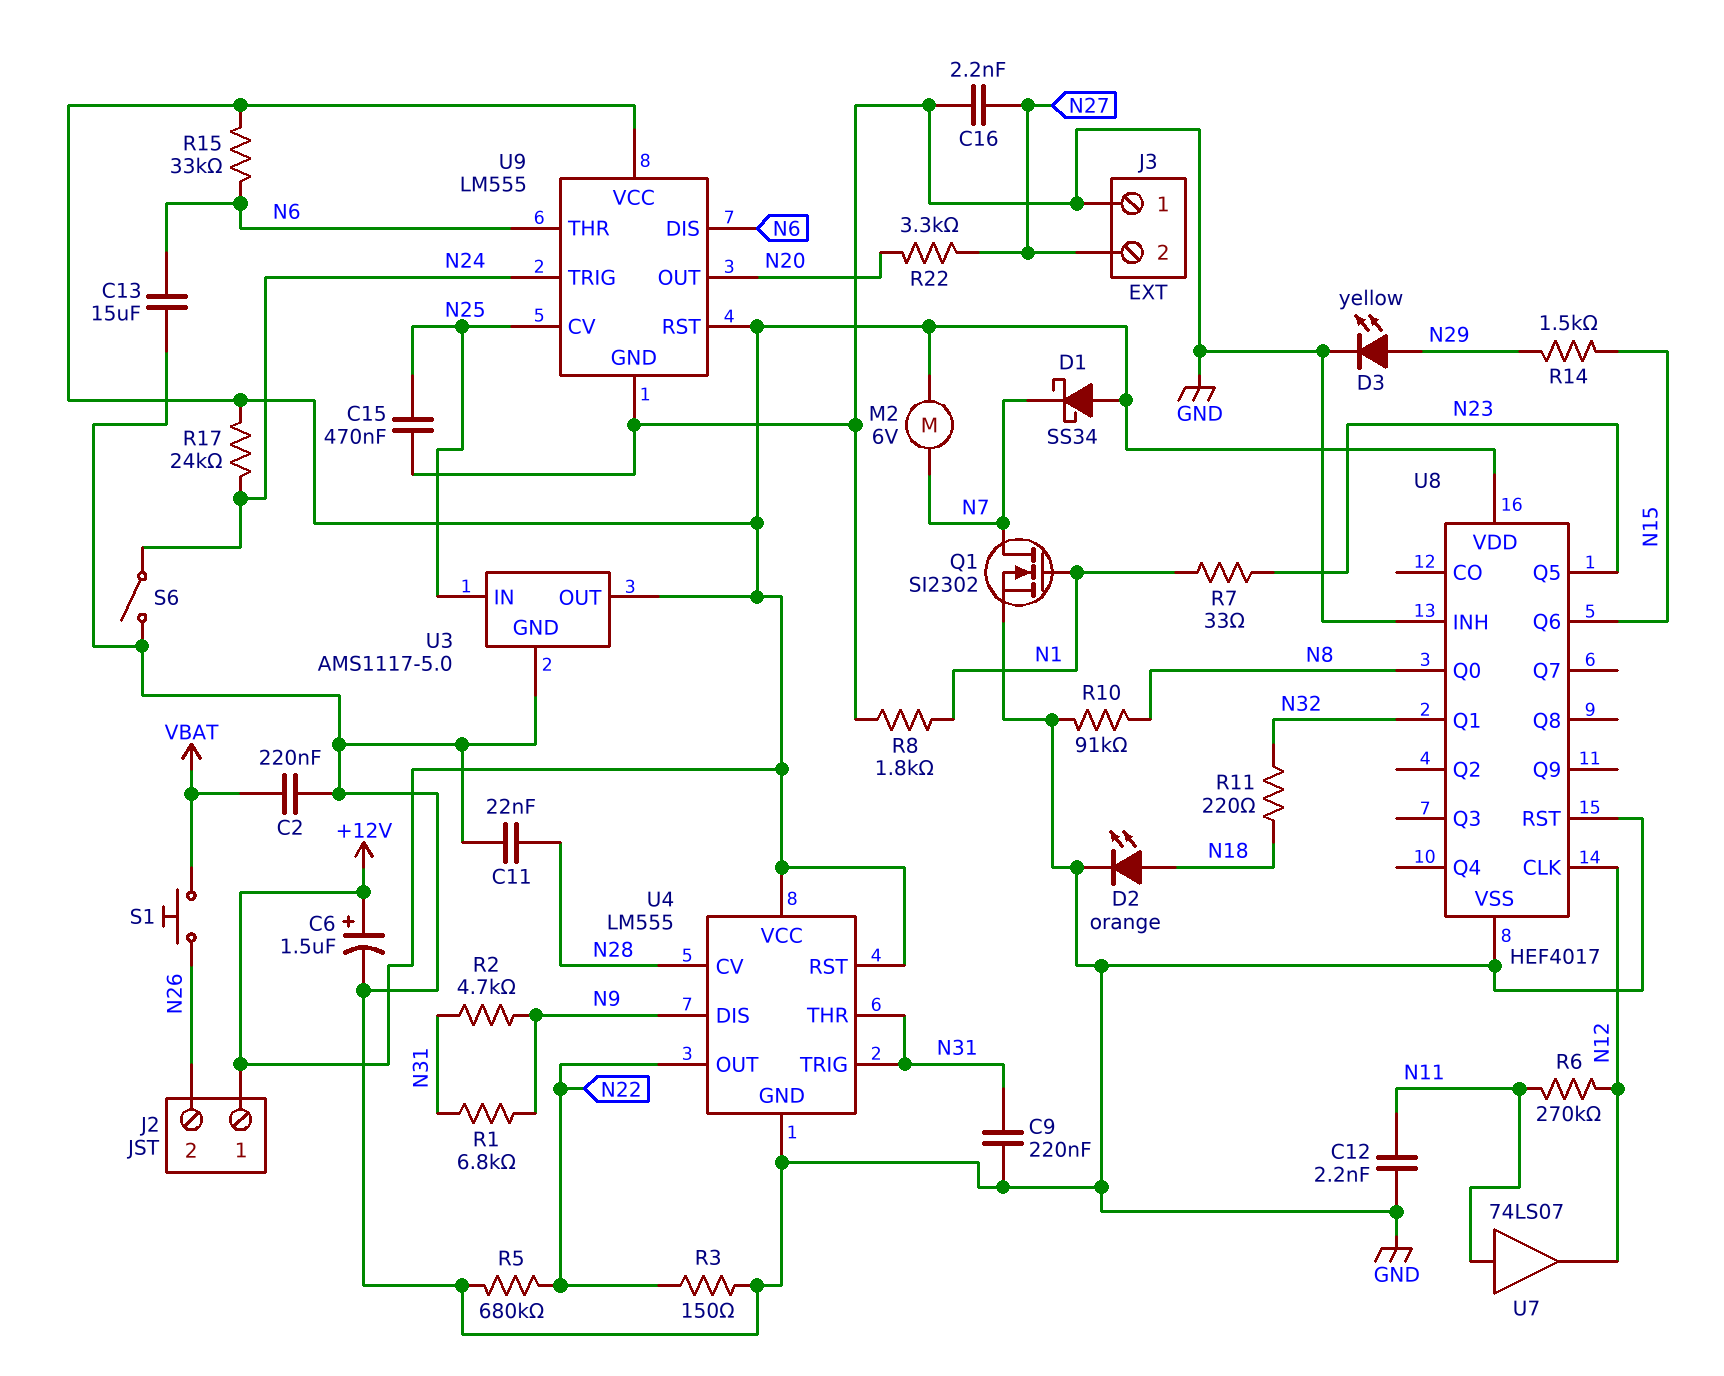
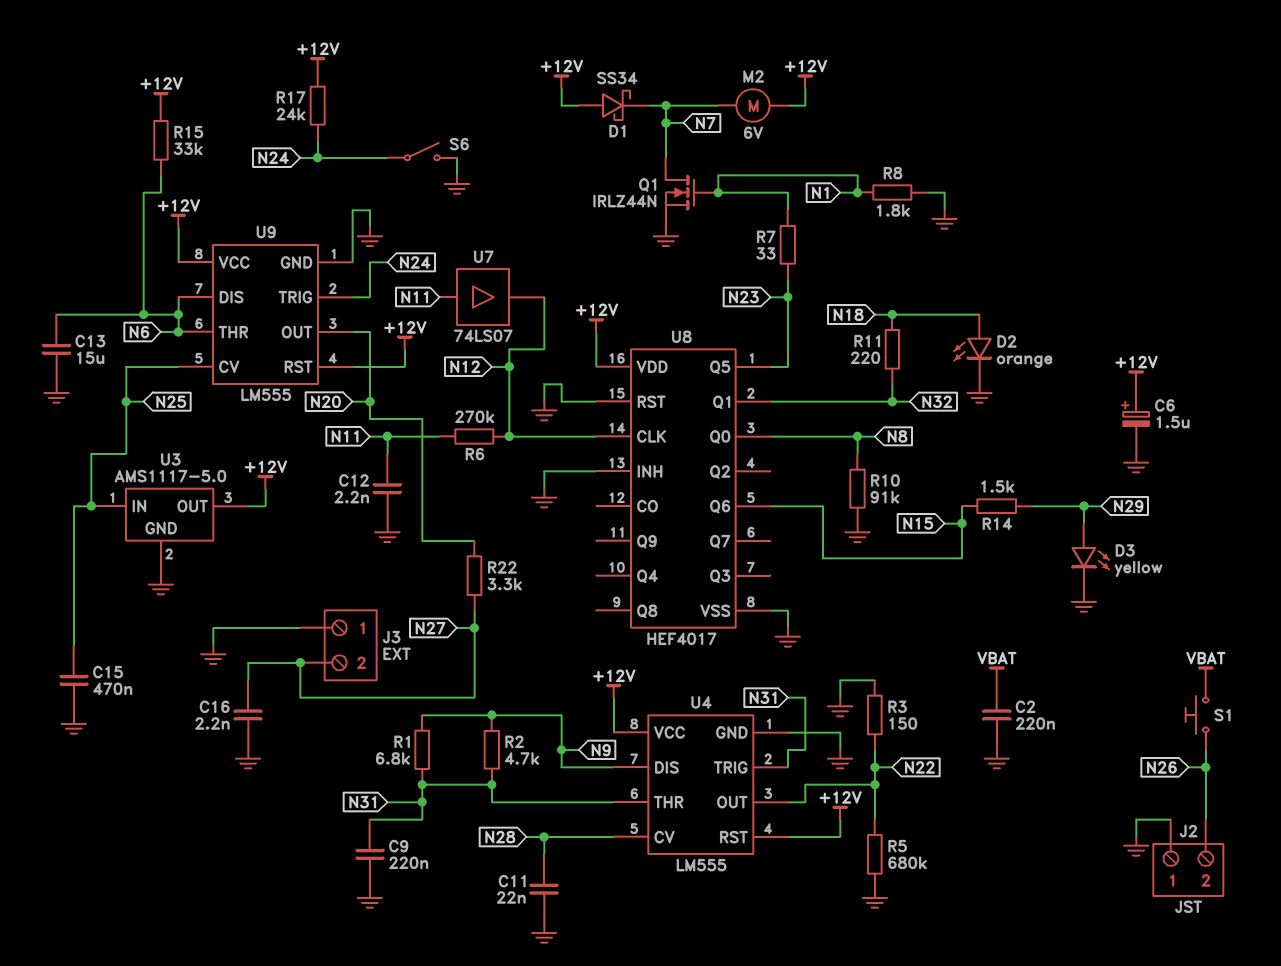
J2 pin 1: +12V -> GND
Q1: NMOS SI2302 (G N1, D N7, S GND) -> NMOS IRLZ44N (G N1, D N7, S GND)

